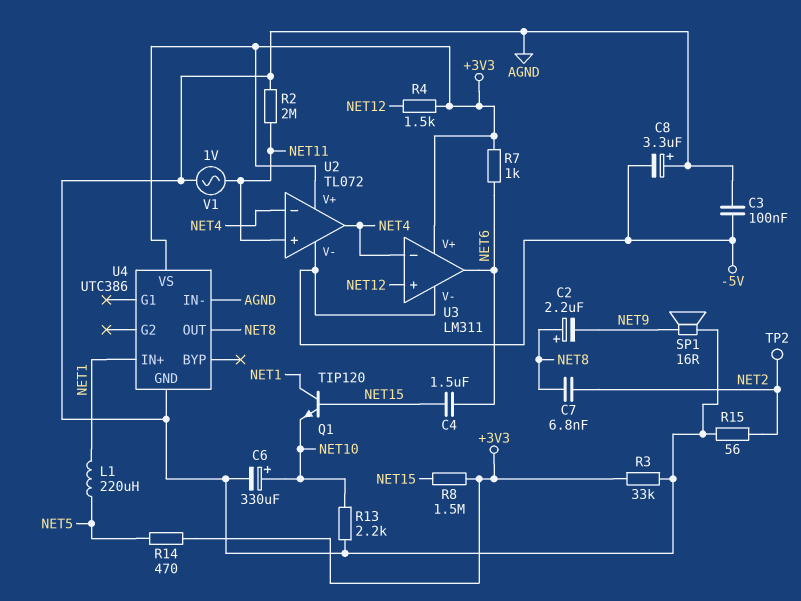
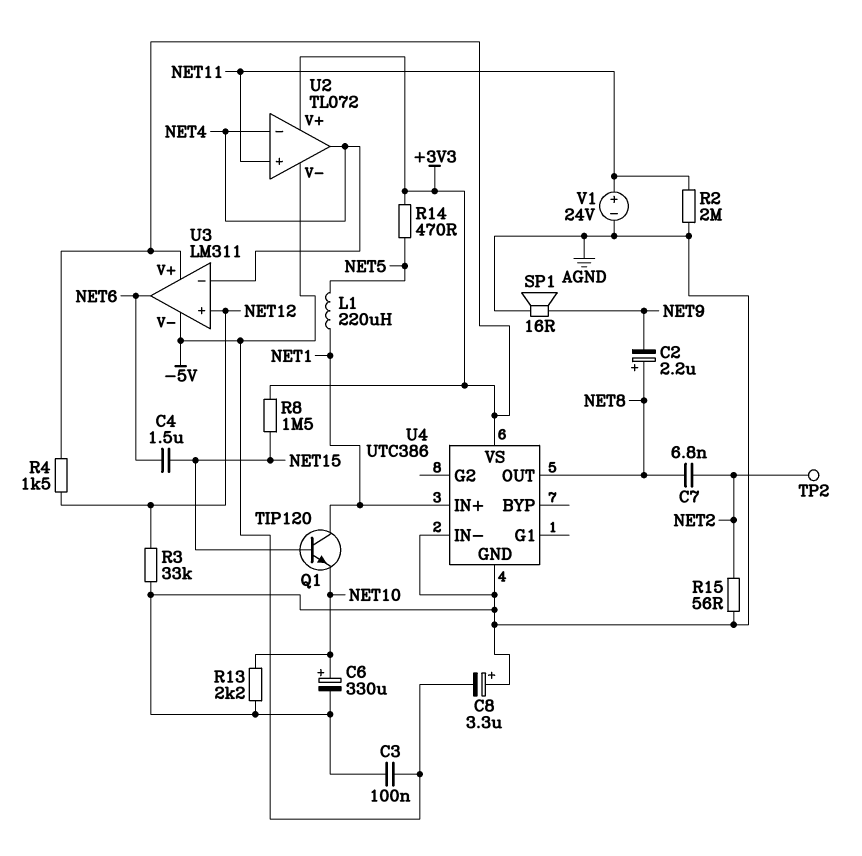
R3: 33k (+3V3, AGND) -> 33k (AGND, NET12)
R7: 1k (+3V3, NET6) -> none
V1: AC 1V (AGND, NET11) -> 24V (plus NET11, minus AGND)

